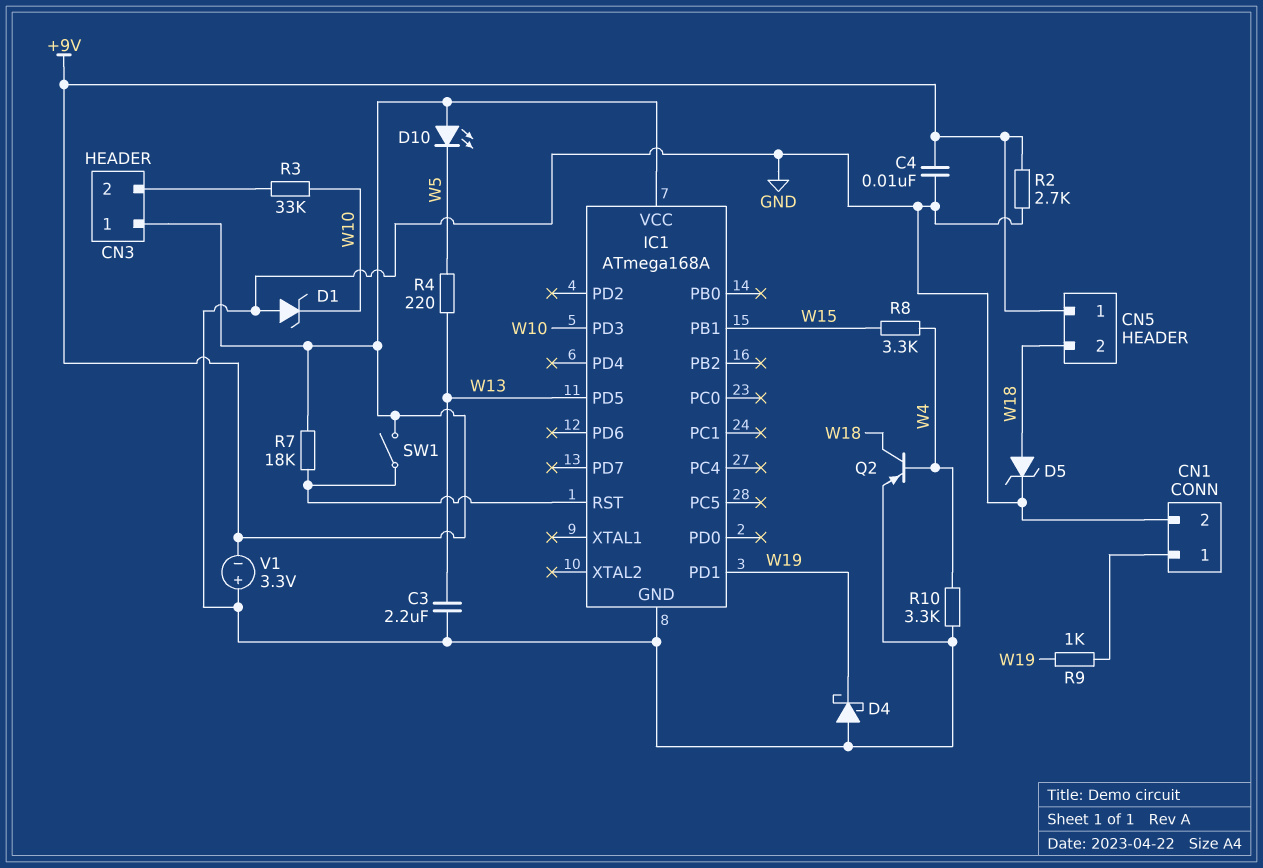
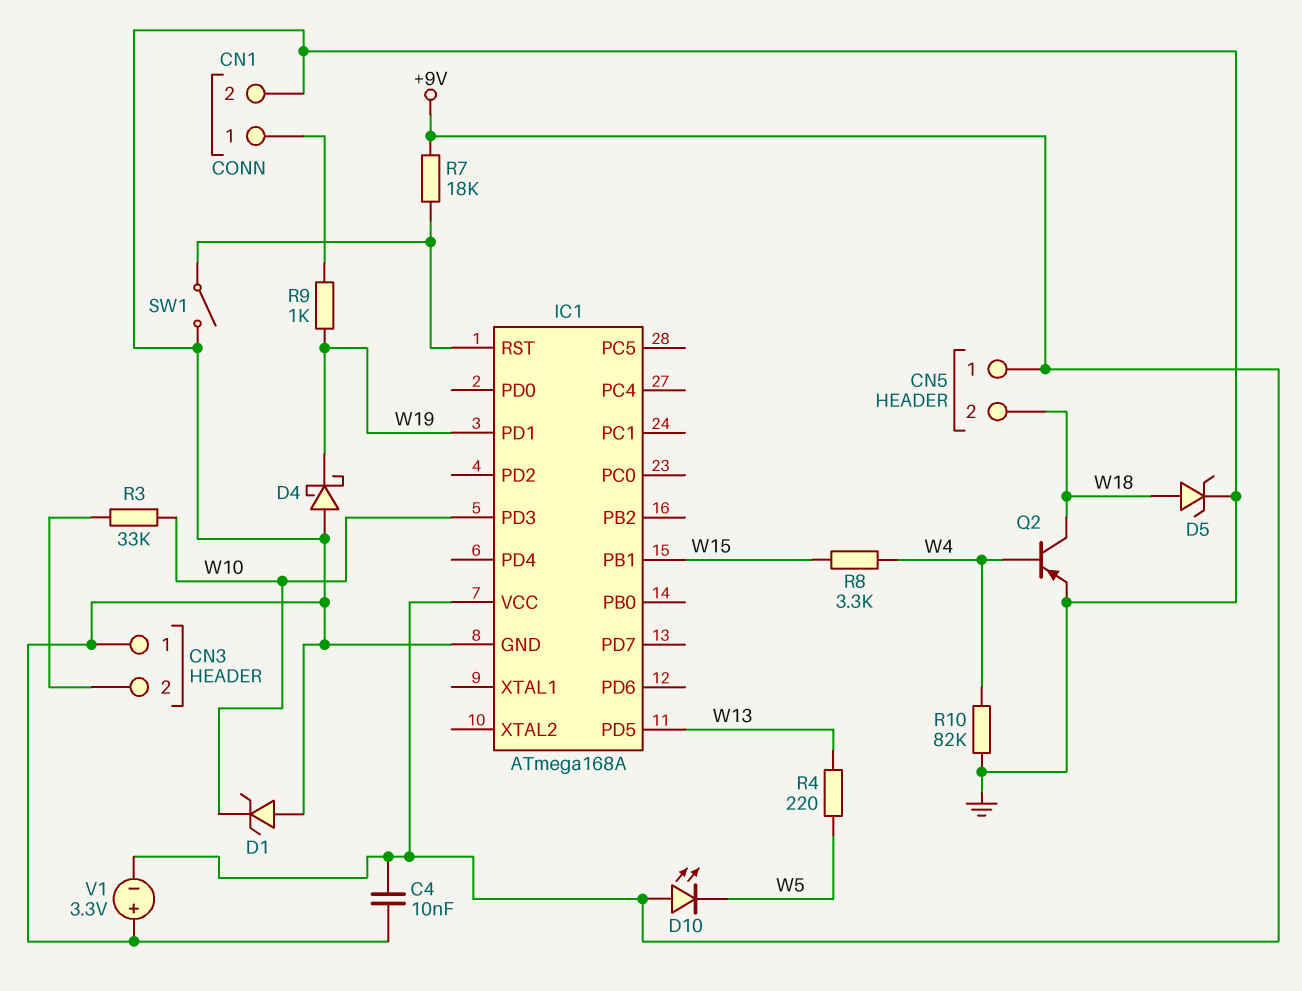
C3: 2.2uF (GND, W13) -> none
CN3 pin 1: +9V -> GND
R2: 2.7k (+9V, GND) -> none
R10: 3.3k (GND, W4) -> 82k (GND, W4)
SW1: switch (+9V, IC1/RST) -> switch (GND, IC1/RST)

